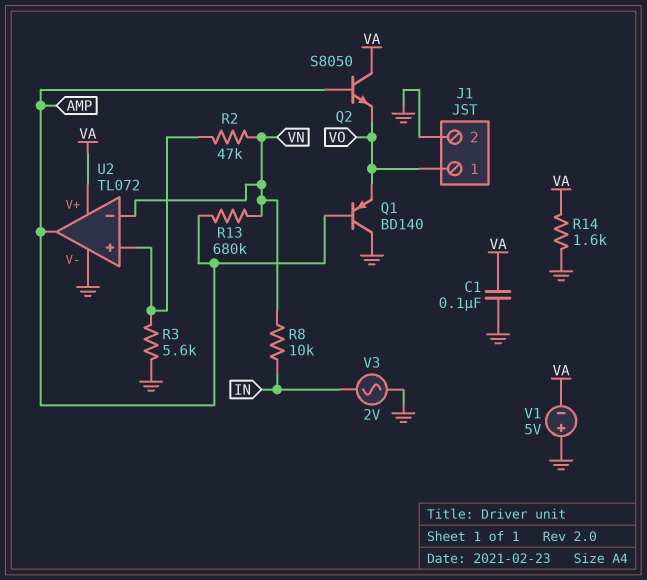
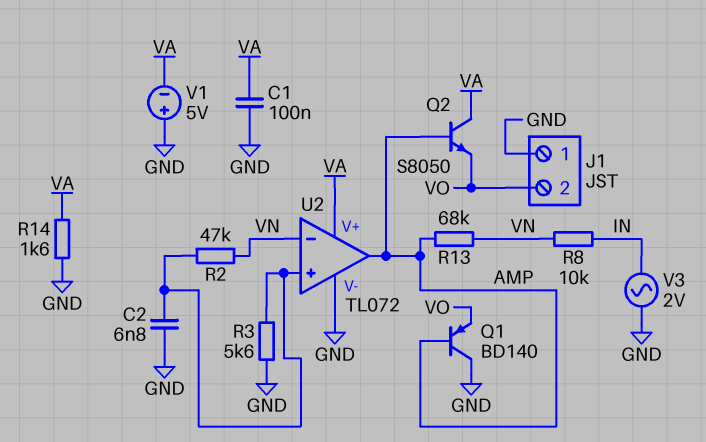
C2: none -> 6.8nF (GND, U2/in+)
J1 pin 1: VO -> GND
J1 pin 2: GND -> VO
R13: 680k (AMP, VN) -> 68k (AMP, VN)

